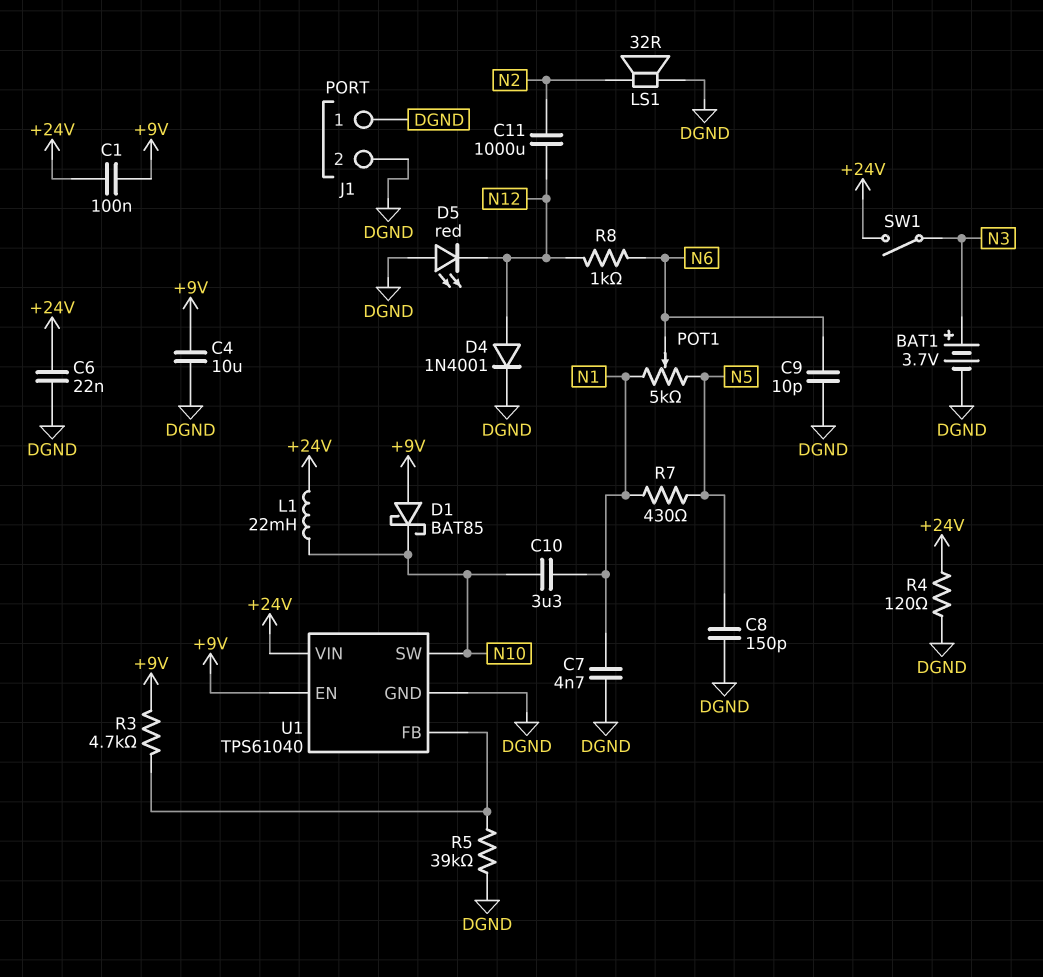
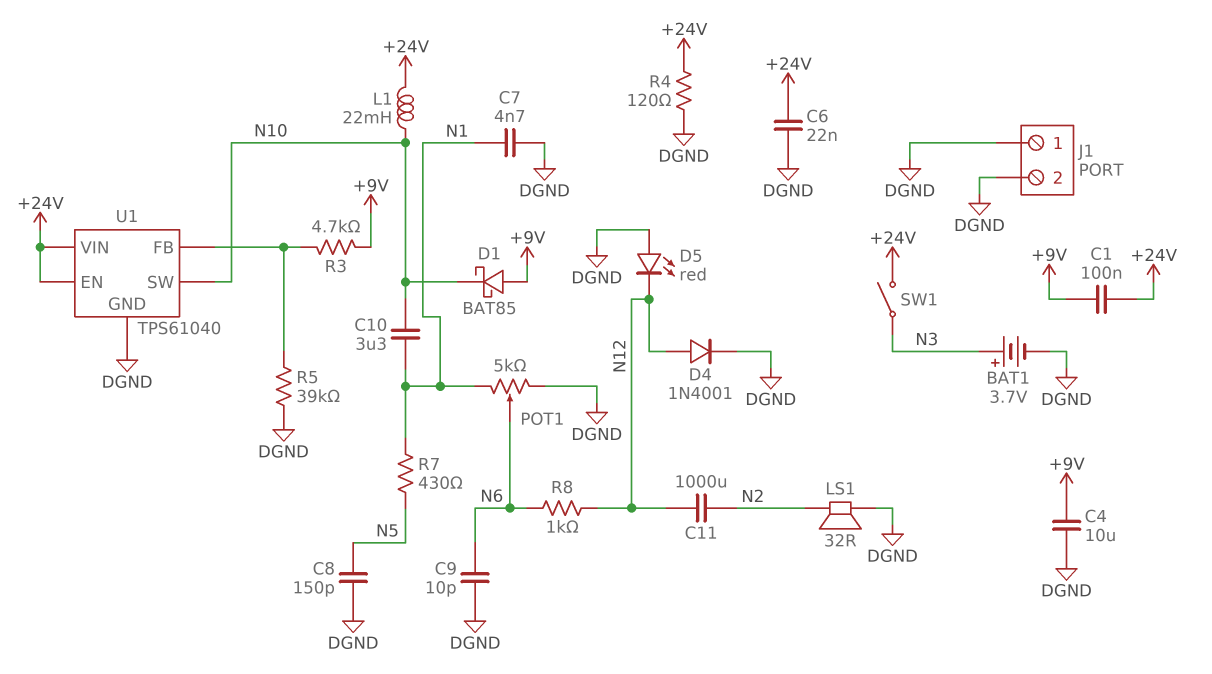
POT1: 5k (N1, N5, wiper N6) -> 5k (DGND, N1, wiper N6)
U1 pin EN: +9V -> +24V

